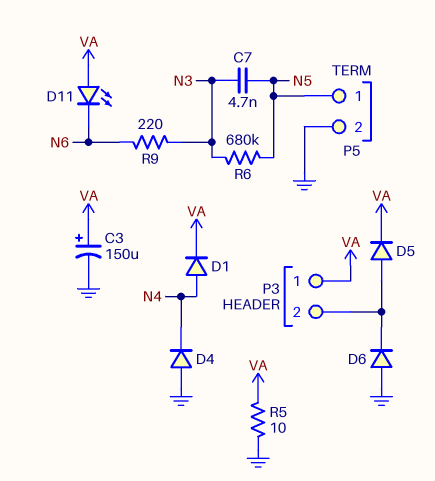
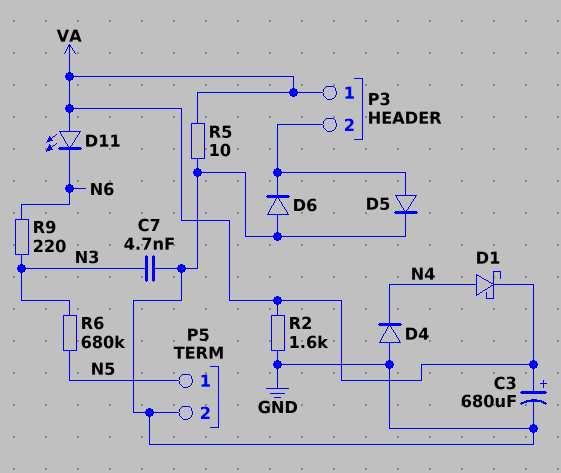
C3: 150uF (plus VA, minus GND) -> 680uF (plus VA, minus GND)
C7: 4.7nF (N3, N5) -> 4.7nF (GND, N3)
D1: diode (A N4, K VA) -> schottky (A N4, K VA)
D5: diode (A P3/2, K VA) -> diode (A P3/2, K GND)
R2: none -> 1.6k (GND, VA)

